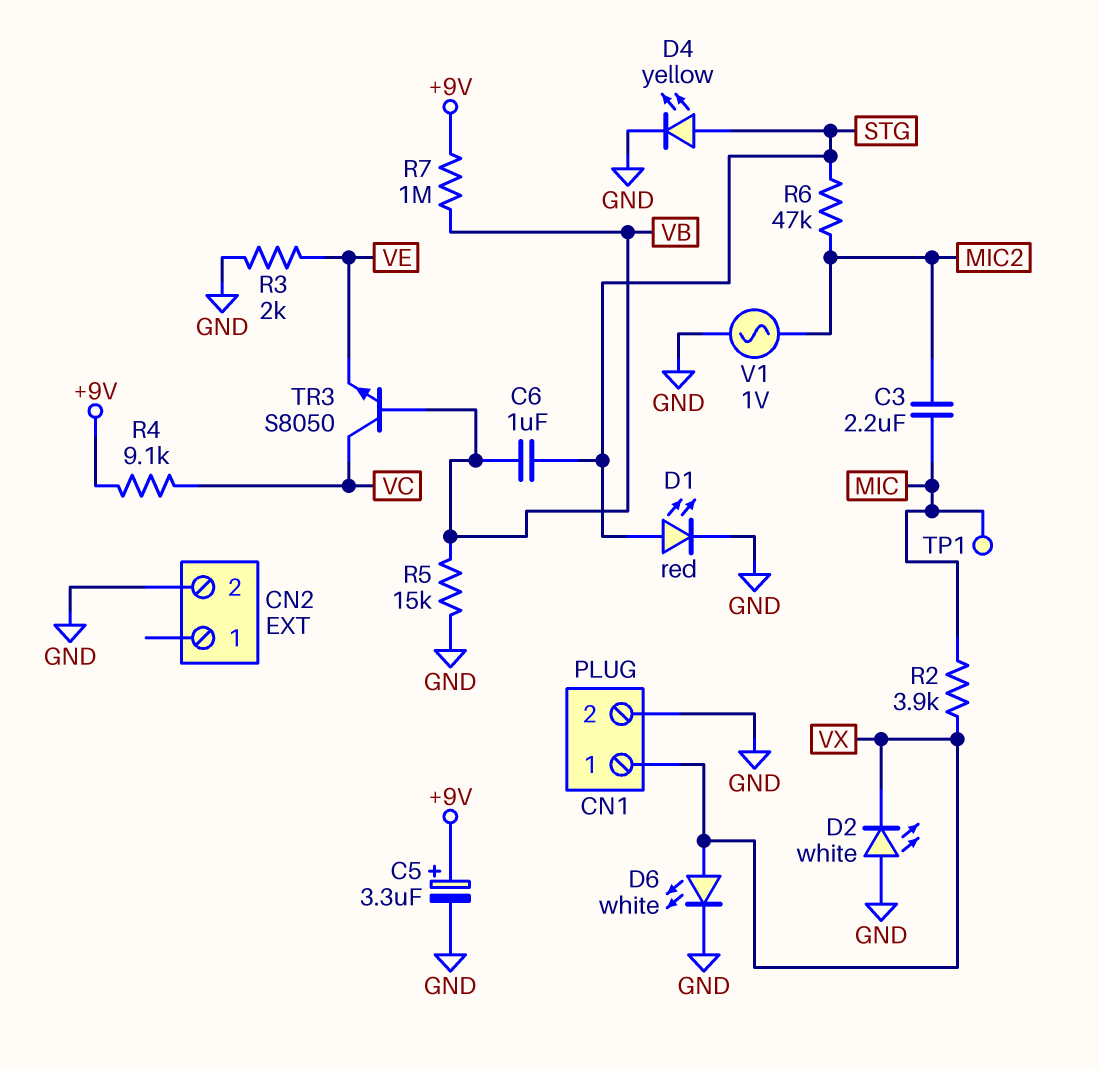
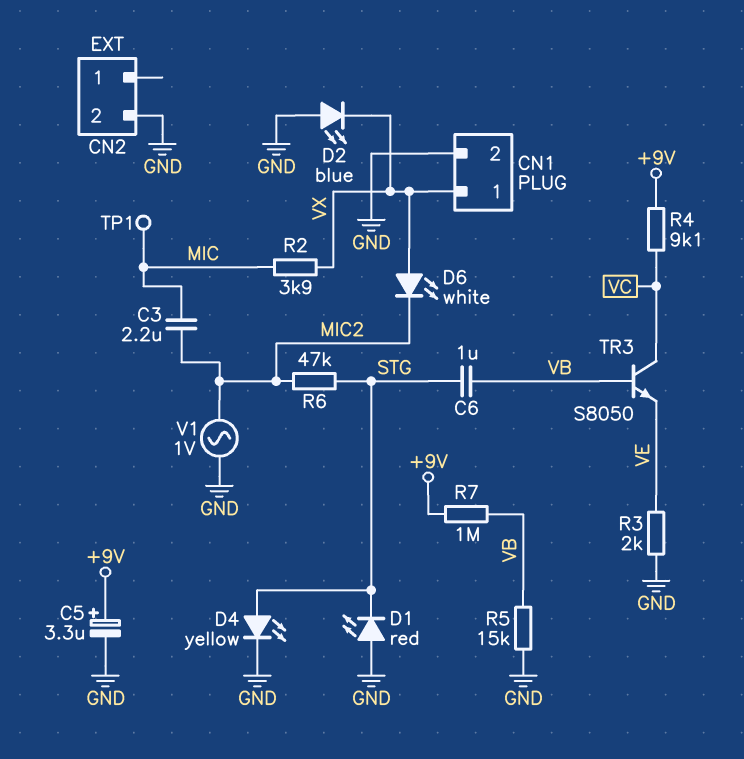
D1: LED red (A STG, K GND) -> LED red (A GND, K STG)
D2: LED white (A GND, K VX) -> LED blue (A GND, K VX)
D6: LED white (A VX, K GND) -> LED white (A VX, K MIC2)

